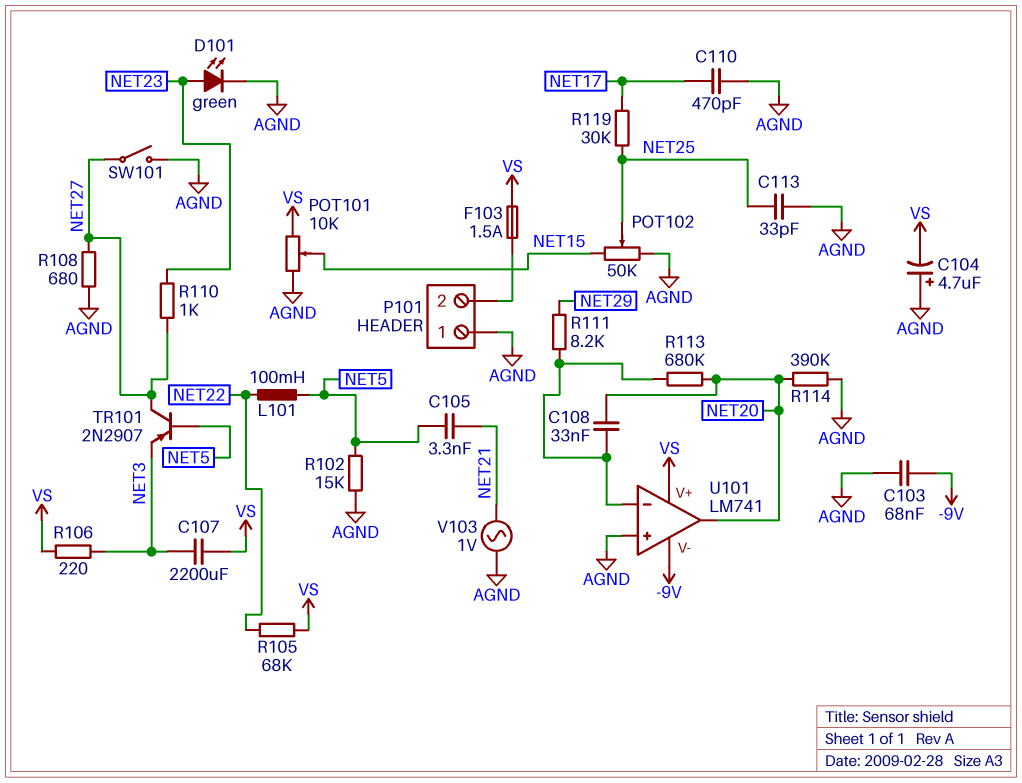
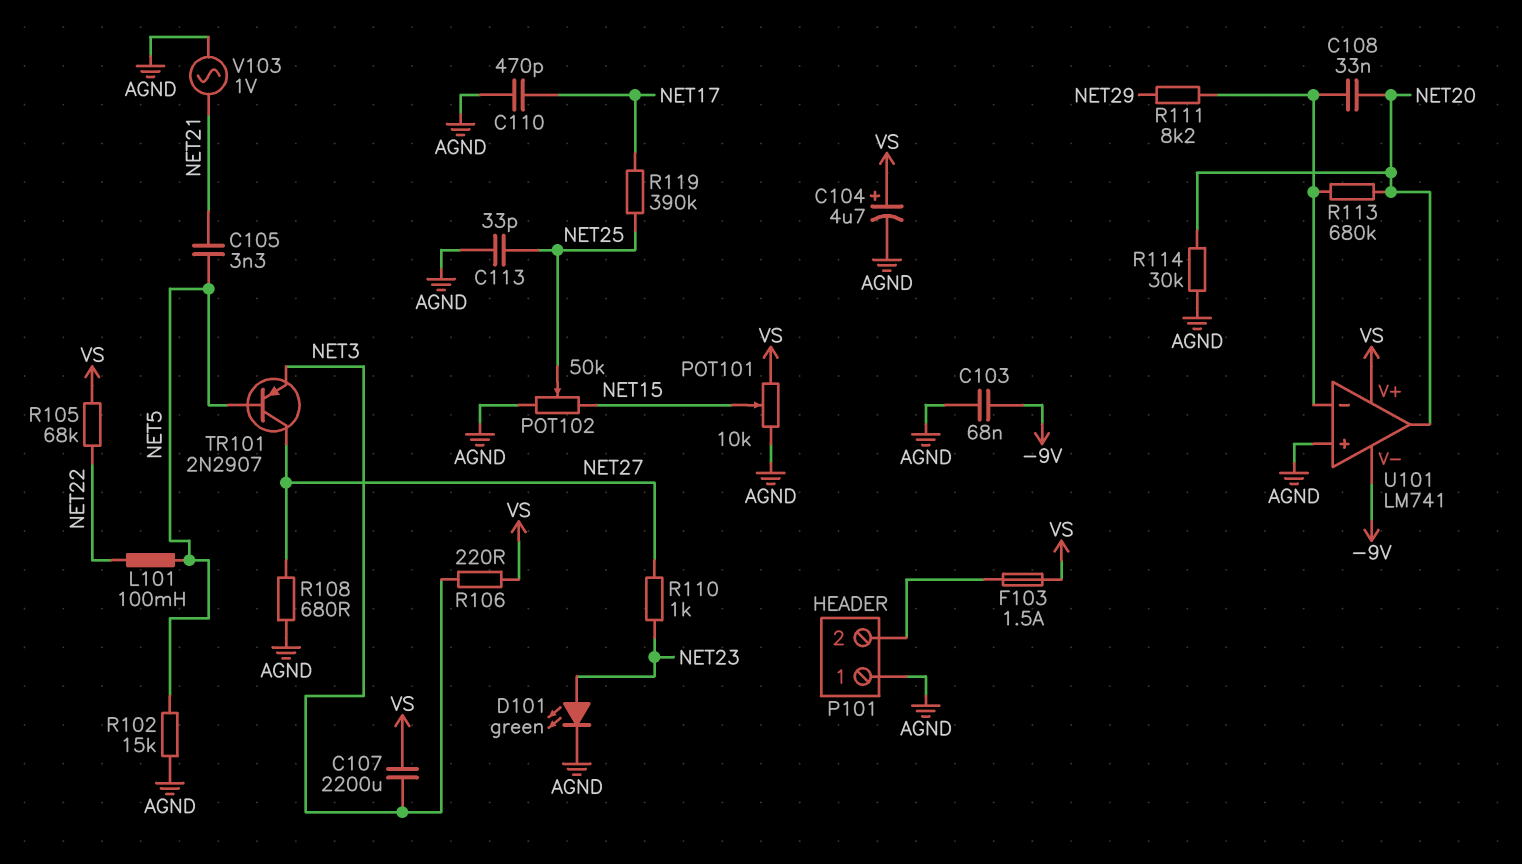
C104: 4.7uF (plus AGND, minus VS) -> 4.7uF (plus VS, minus AGND)
R114: 390k (AGND, NET20) -> 30k (AGND, NET20)
R119: 30k (NET17, NET25) -> 390k (NET17, NET25)
SW101: switch (AGND, NET27) -> none

